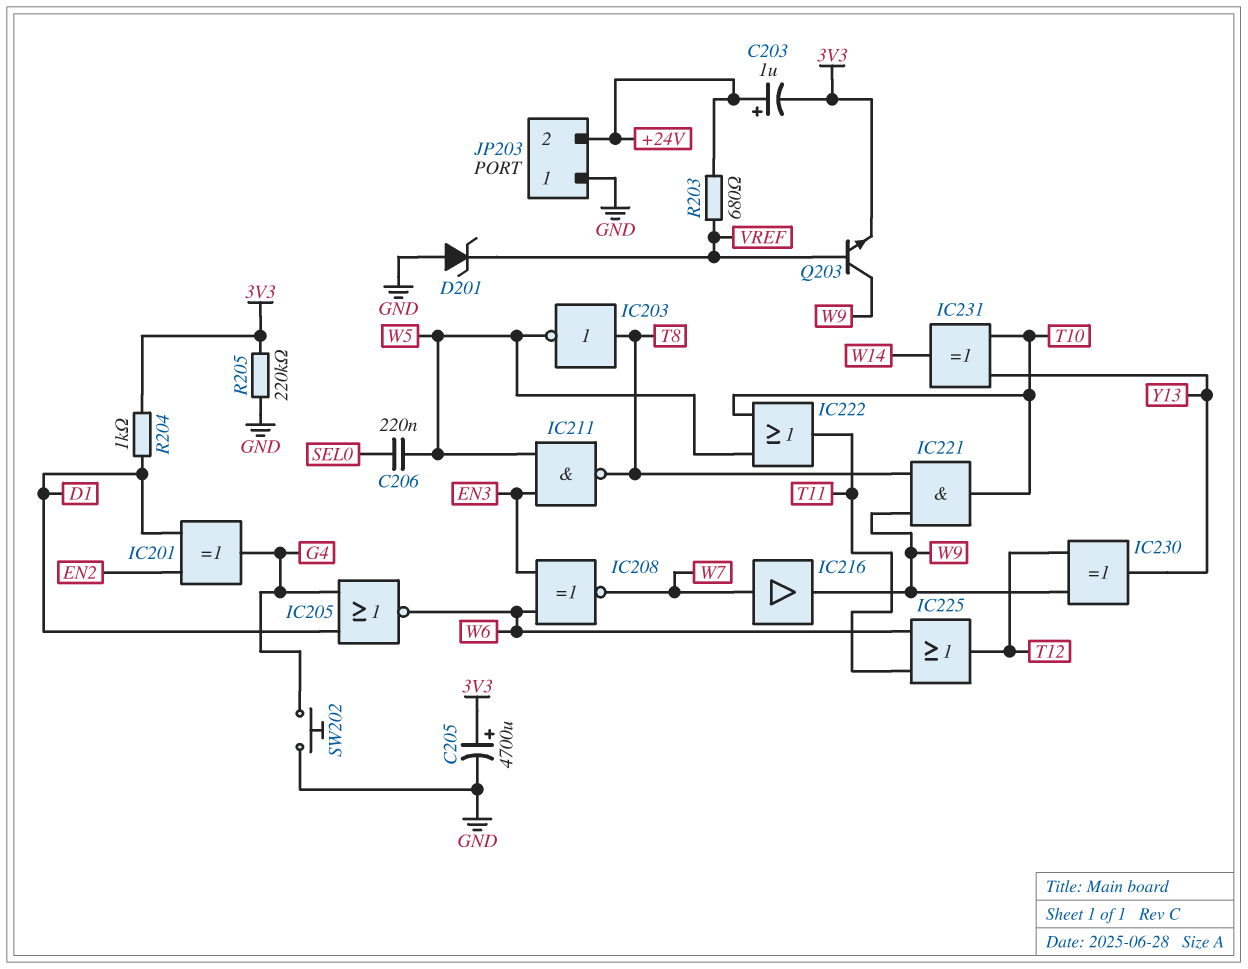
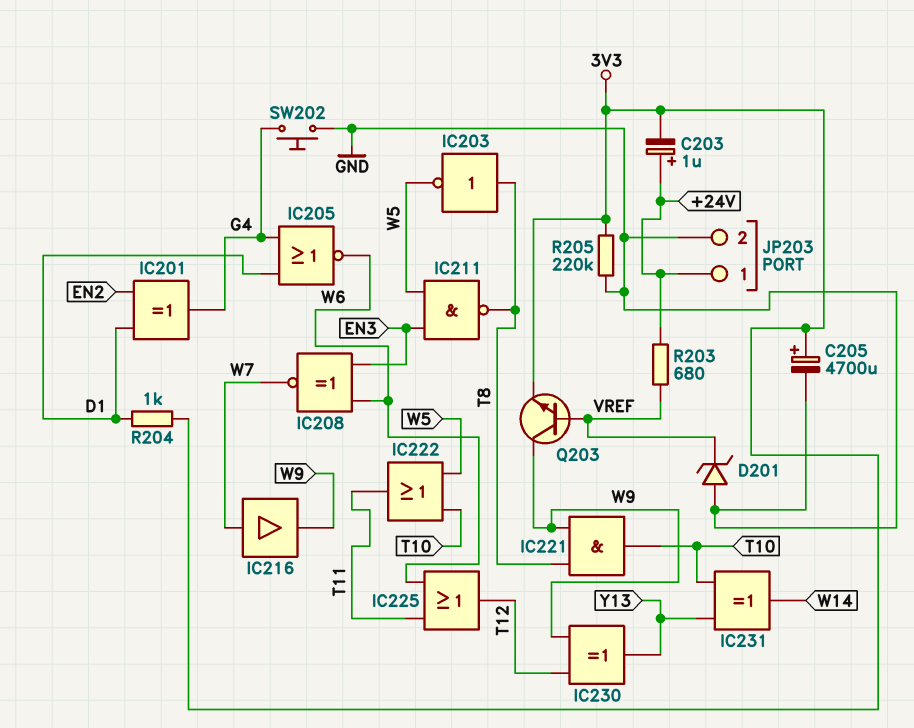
C206: 220nF (SEL0, W5) -> none
JP203 pin 1: GND -> +24V
JP203 pin 2: +24V -> GND

